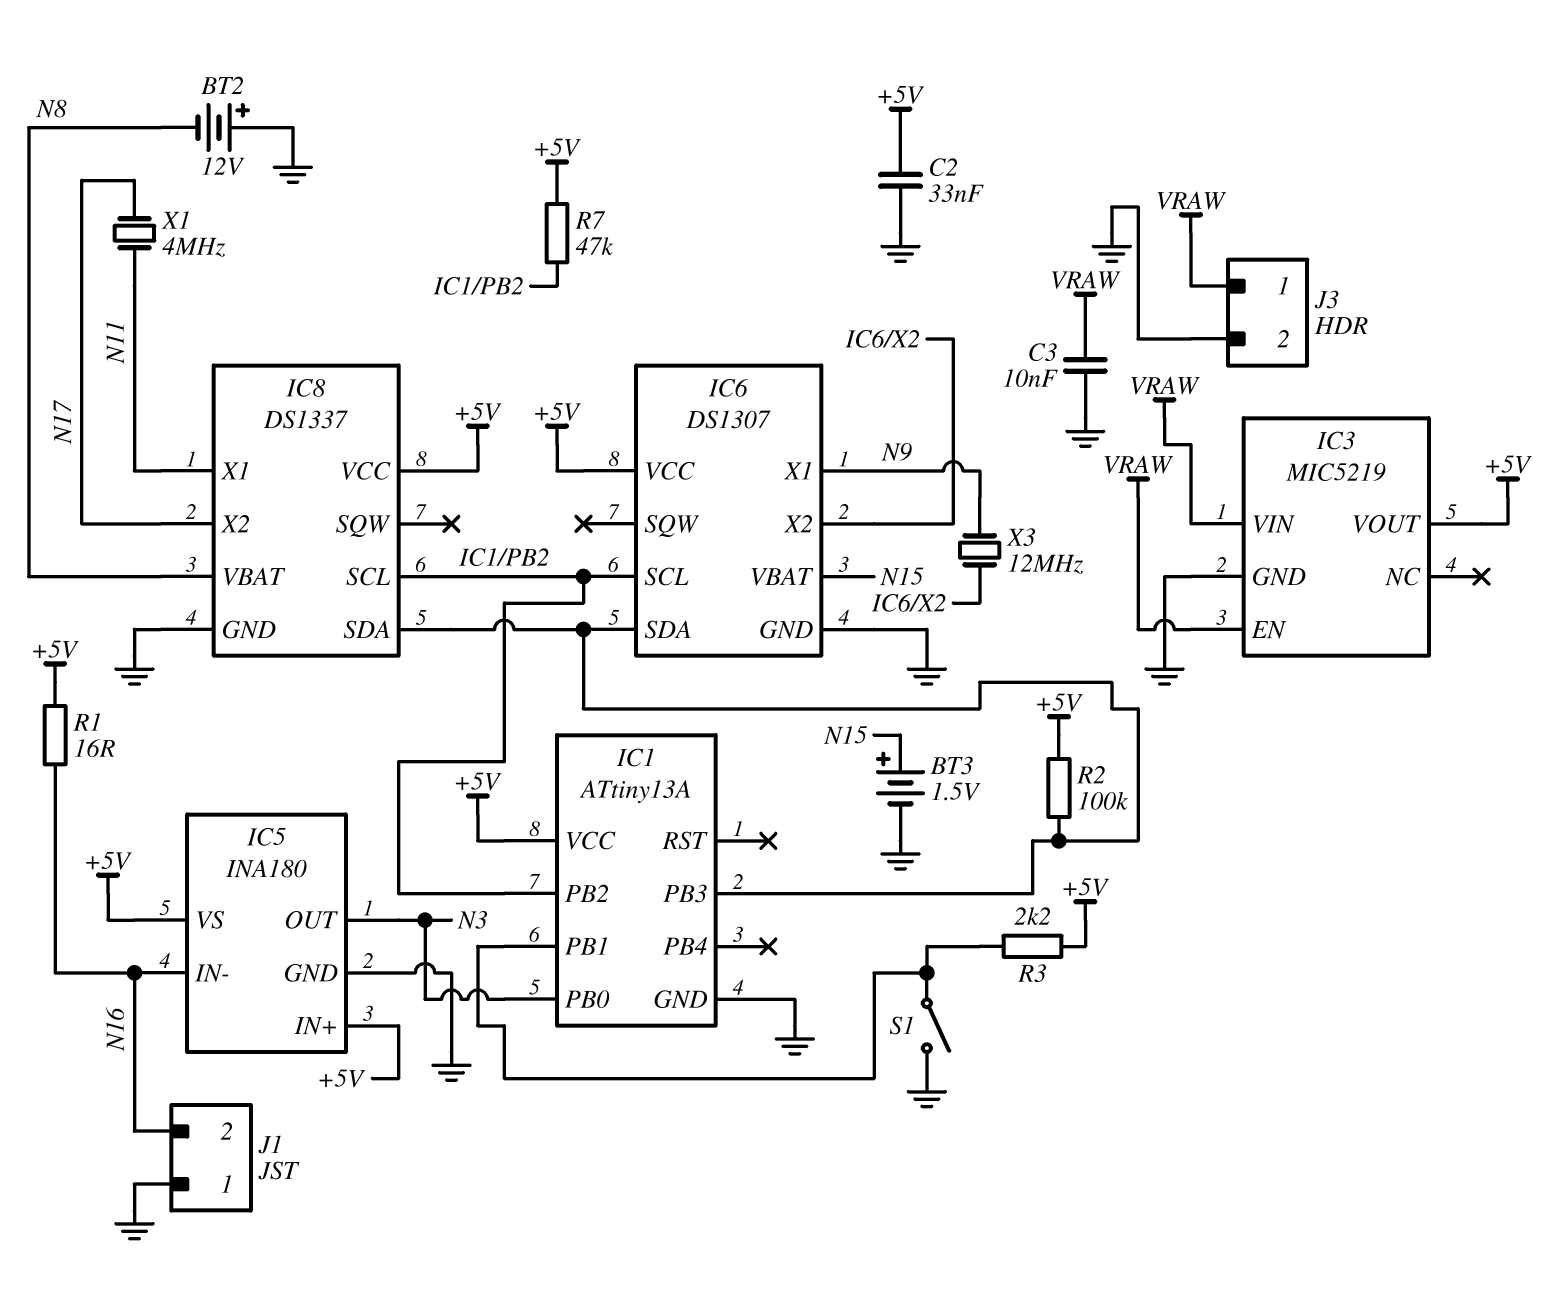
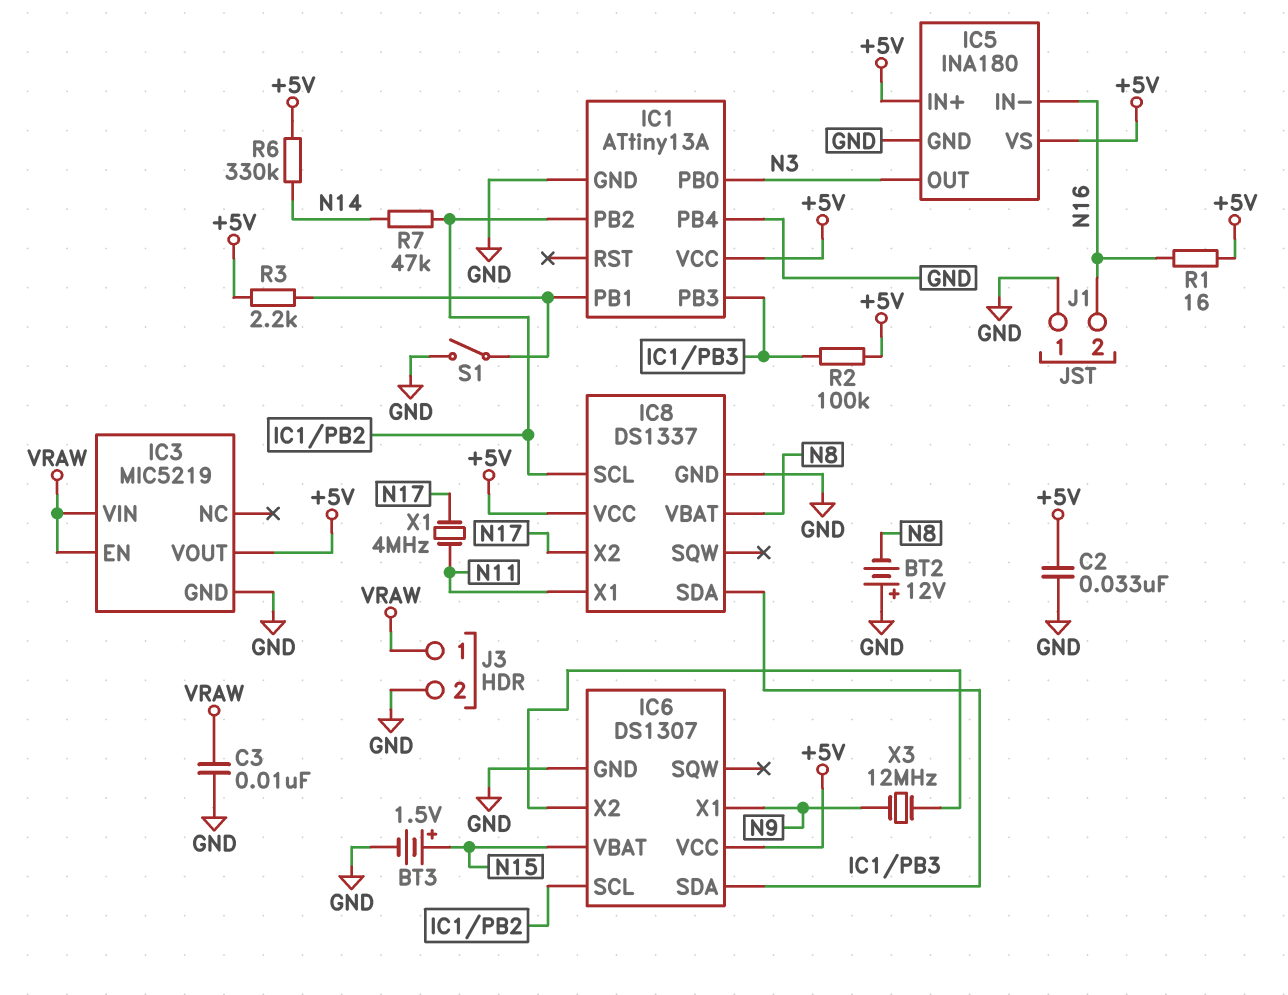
IC1 pin PB4: none -> GND
R6: none -> 330k (+5V, N14)
R7: 47k (+5V, IC1/PB2) -> 47k (IC1/PB2, N14)

